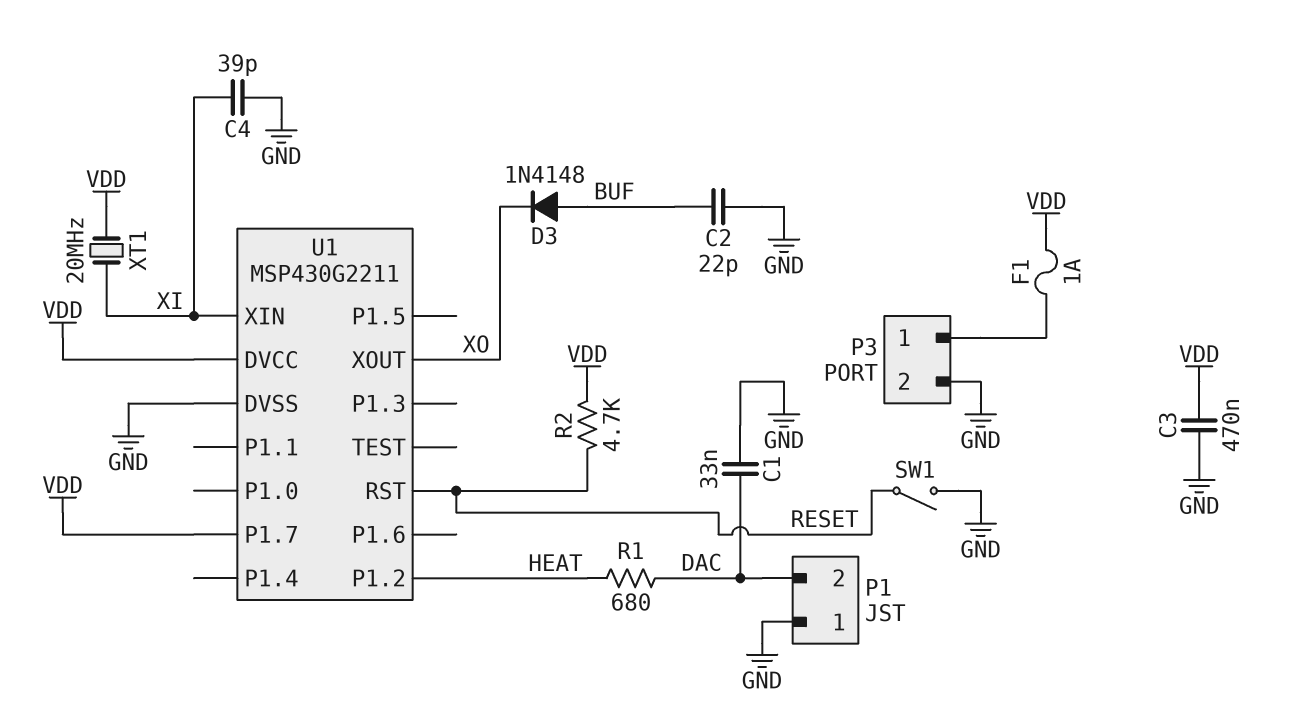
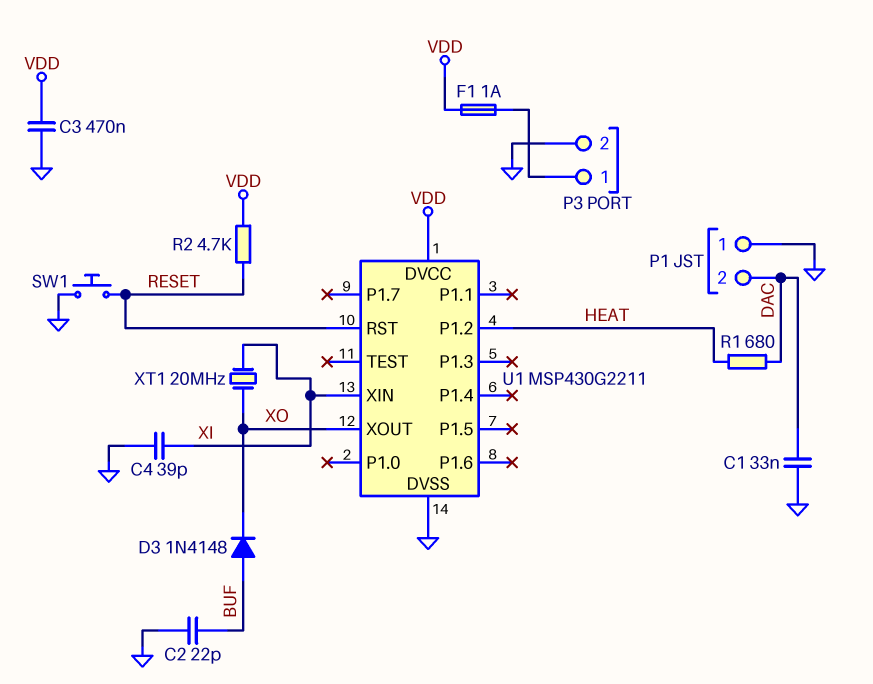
SW1: switch (GND, RESET) -> button (GND, RESET)
U1 pin P1.7: VDD -> none
XT1: 20MHz (VDD, XI) -> 20MHz (XI, XO)

